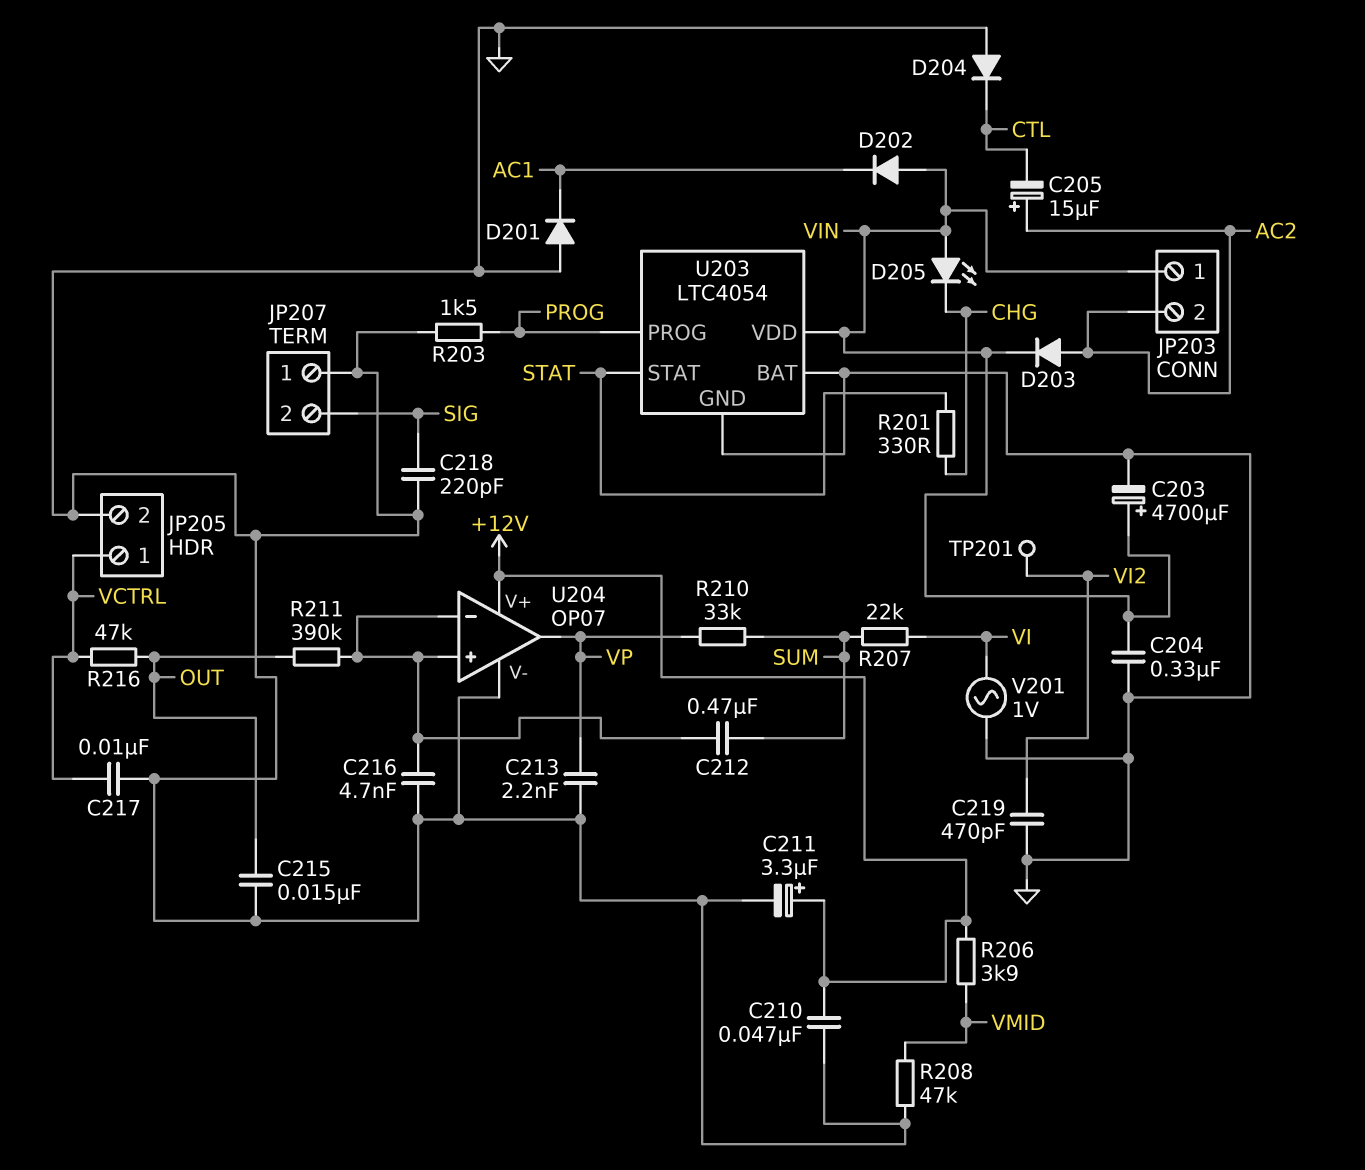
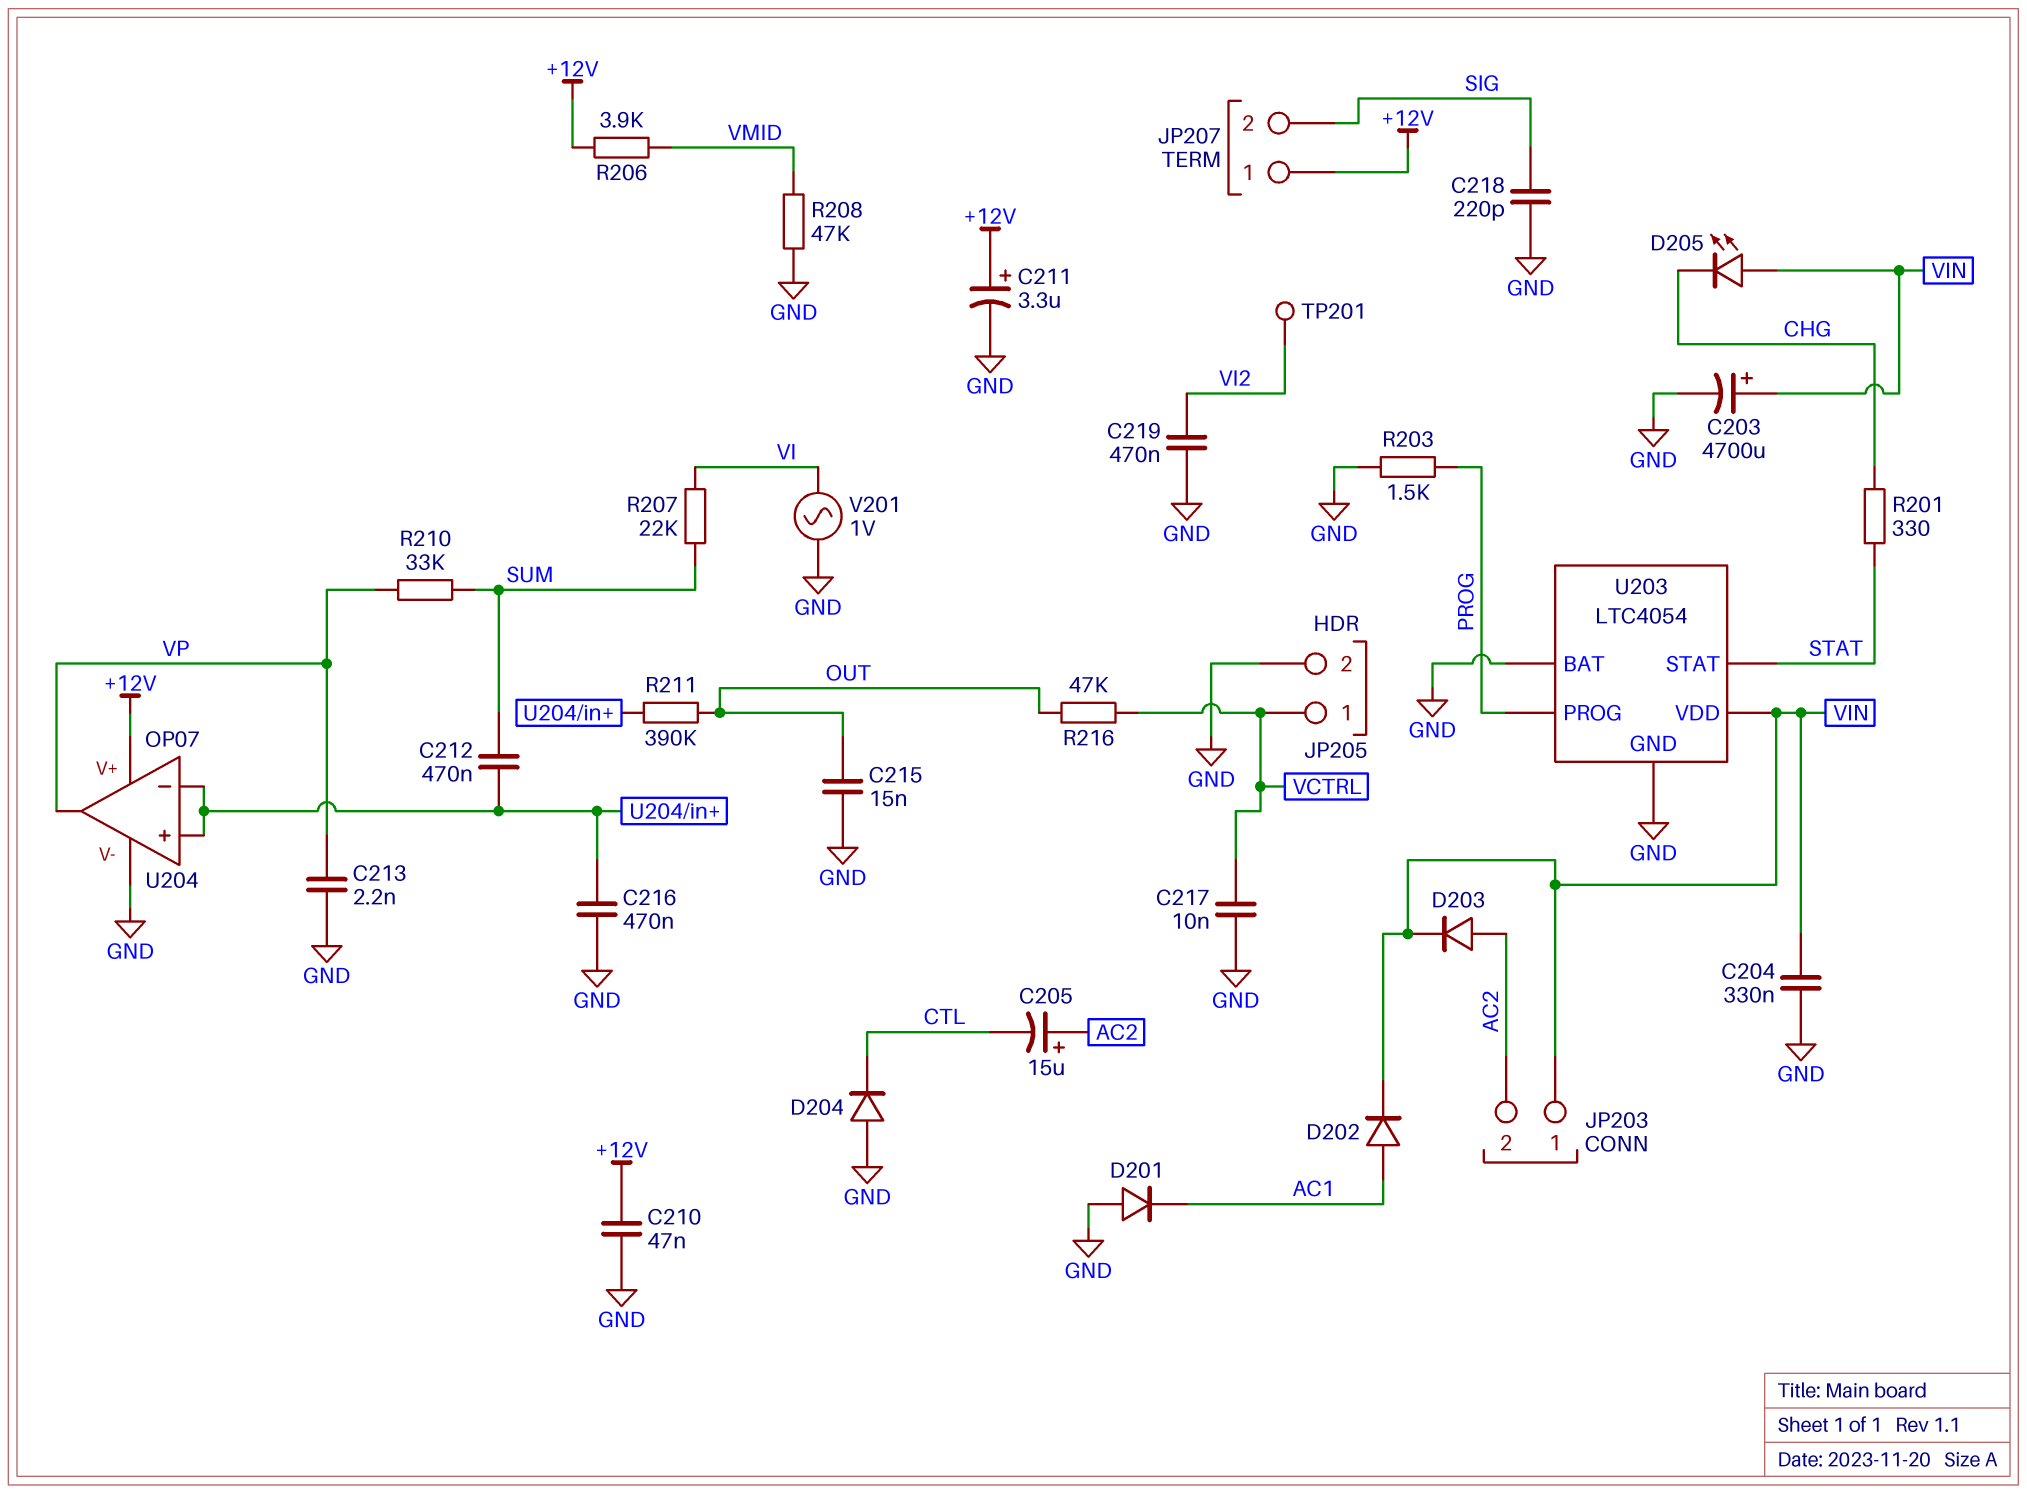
C216: 4.7nF (GND, U204/in+) -> 470nF (GND, U204/in+)
C219: 470pF (GND, VI2) -> 470nF (GND, VI2)
D202: diode (A VIN, K AC1) -> diode (A AC1, K VIN)
JP207 pin 1: GND -> +12V

